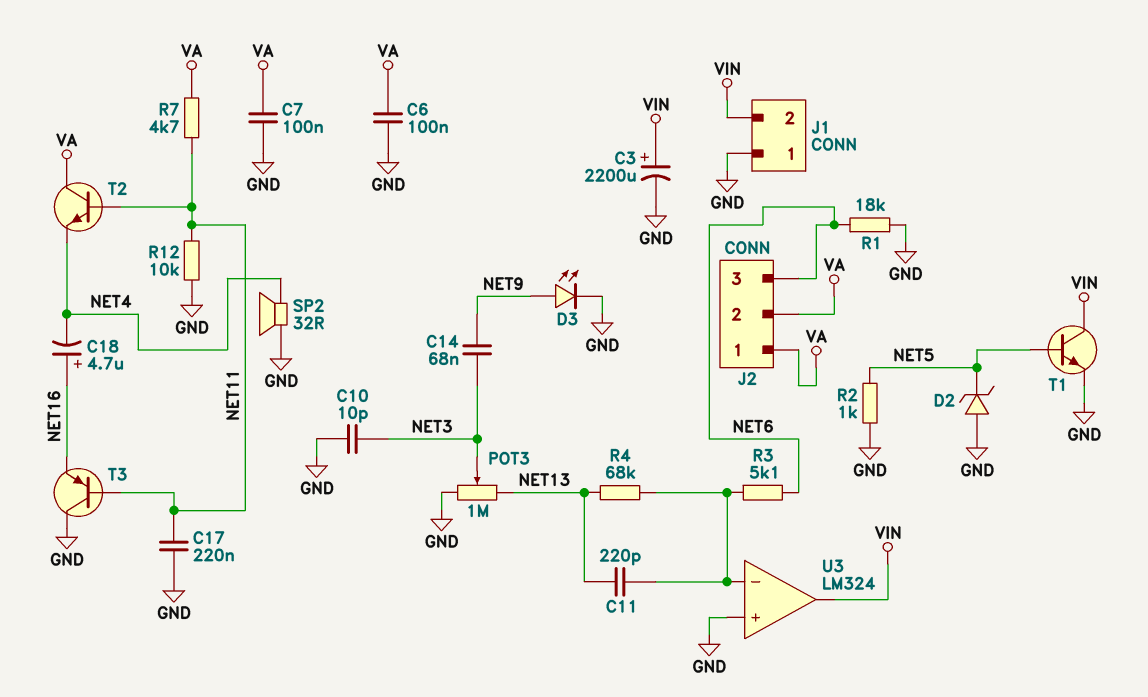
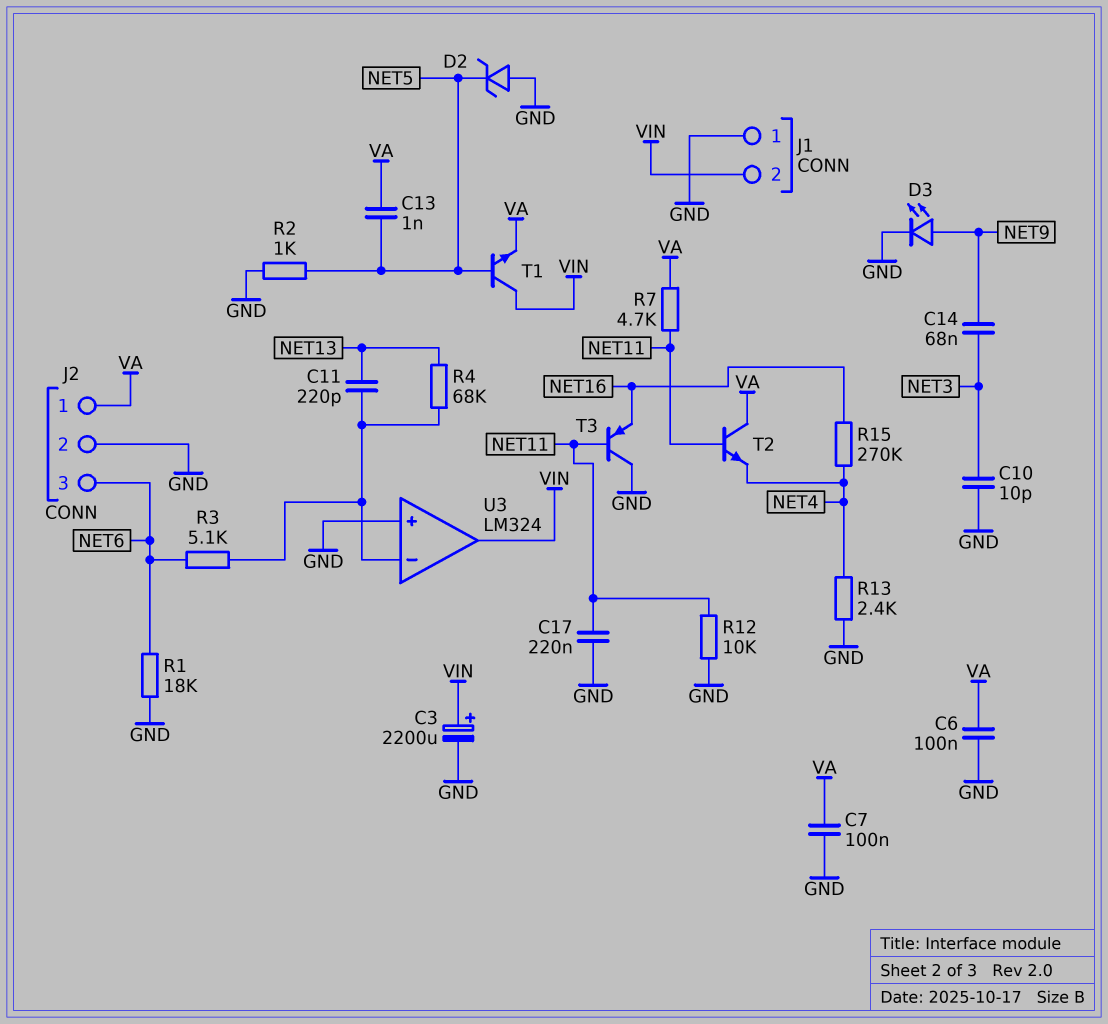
C13: none -> 1nF (NET5, VA)
C18: 4.7uF (plus NET16, minus NET4) -> none
J2 pin 2: VA -> GND
POT3: 1M (GND, NET13, wiper NET3) -> none
R13: none -> 2.4k (GND, NET4)
R15: none -> 270k (NET4, NET16)
SP2: speaker 32R (GND, NET4) -> none
T1: NPN (B NET5, C VIN, E GND) -> NPN (B NET5, C VIN, E VA)

